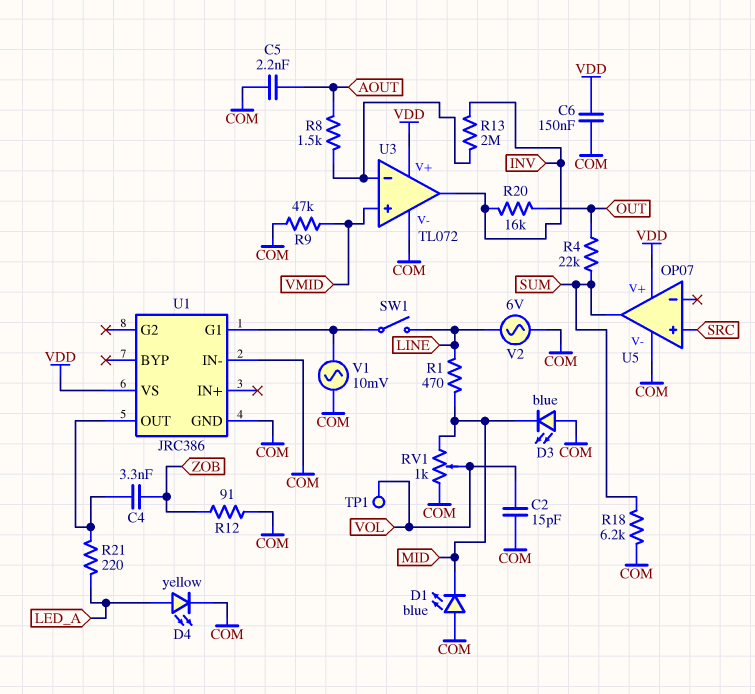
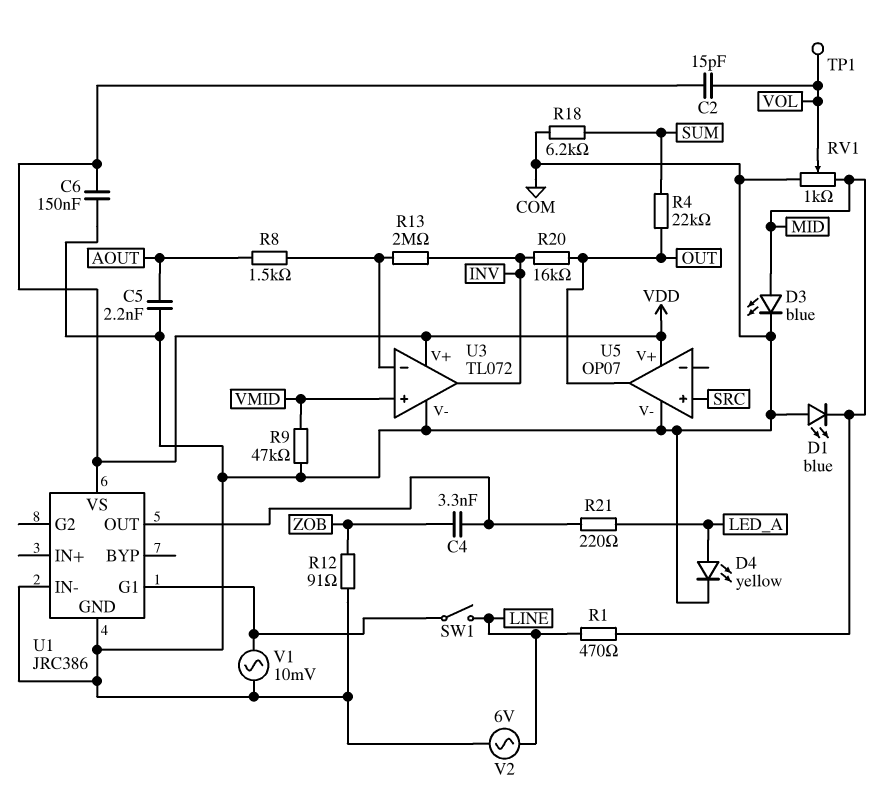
C2: 15pF (COM, VOL) -> 15pF (VDD, VOL)
D3: LED blue (A COM, K MID) -> LED blue (A MID, K COM)
U5 pin out: SUM -> OUT

